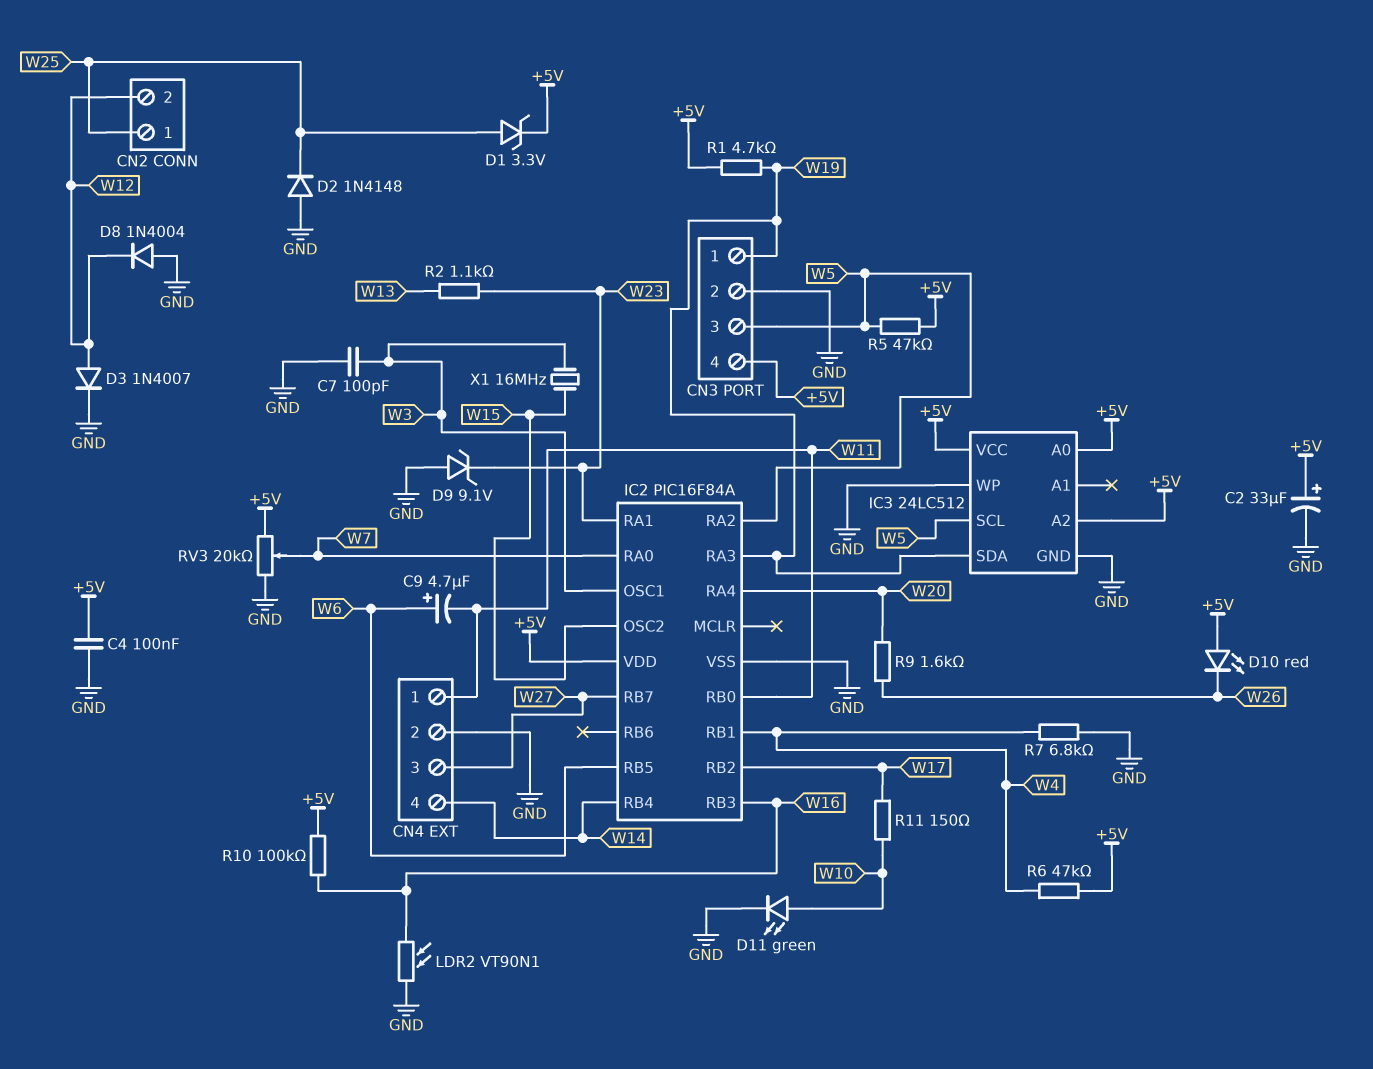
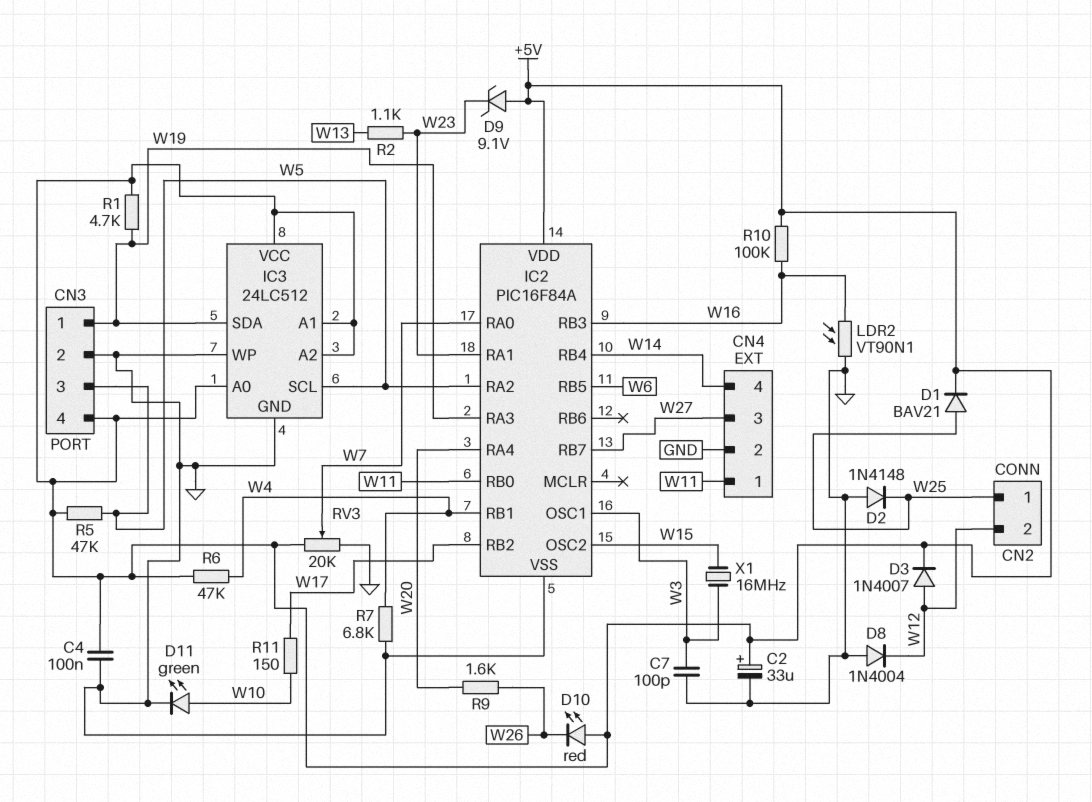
C9: 4.7uF (plus W6, minus W11) -> none
D1: zener 3.3V (A W25, K +5V) -> diode BAV21 (A W25, K +5V)
D3: diode 1N4007 (A W12, K GND) -> diode 1N4007 (A W12, K +5V)
D9: zener 9.1V (A GND, K W23) -> zener 9.1V (A +5V, K W23)
IC3 pin A1: none -> +5V

